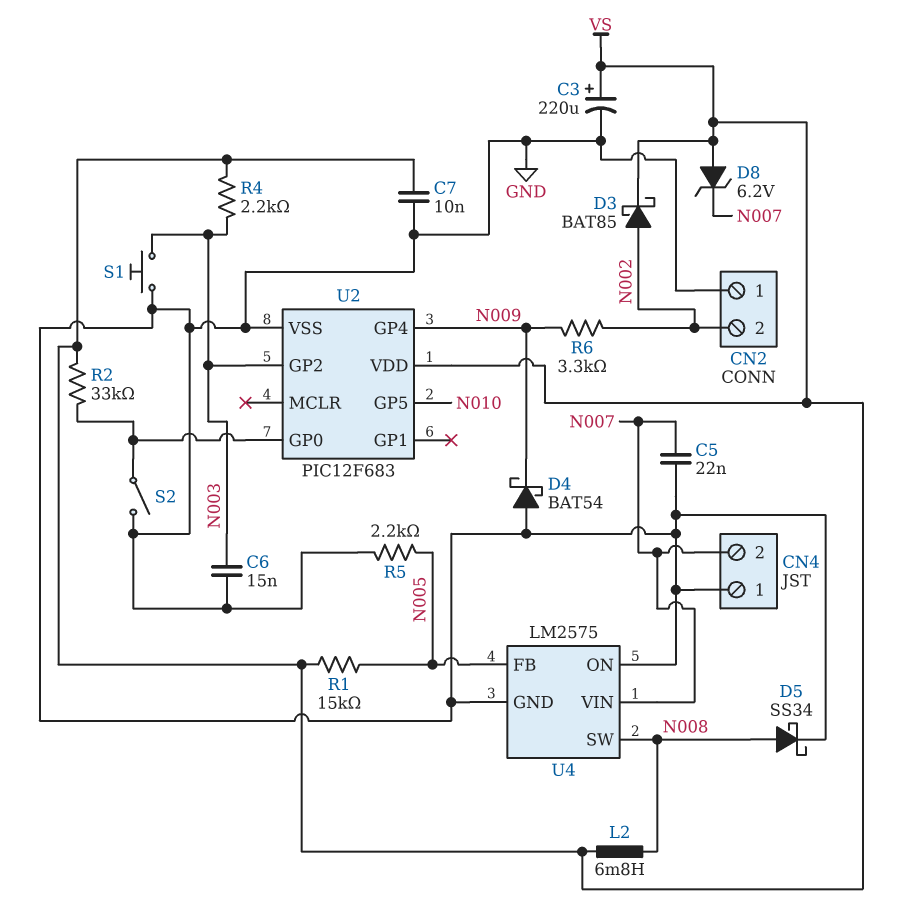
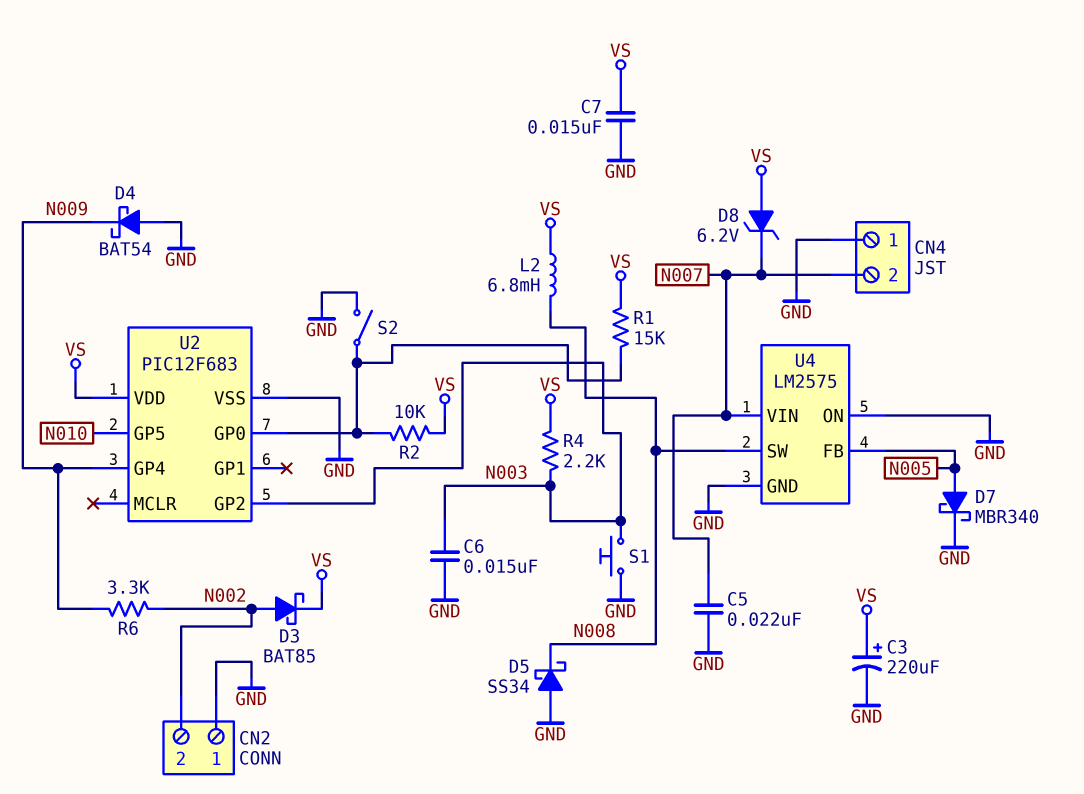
C7: 10nF (GND, VS) -> 15nF (GND, VS)
D5: schottky SS34 (A N008, K GND) -> schottky SS34 (A GND, K N008)
D7: none -> schottky MBR340 (A N005, K GND)
R1: 15k (N005, VS) -> 15k (U2/GP0, VS)
R2: 33k (U2/GP0, VS) -> 10k (U2/GP0, VS)
R5: 2.2k (GND, N005) -> none

